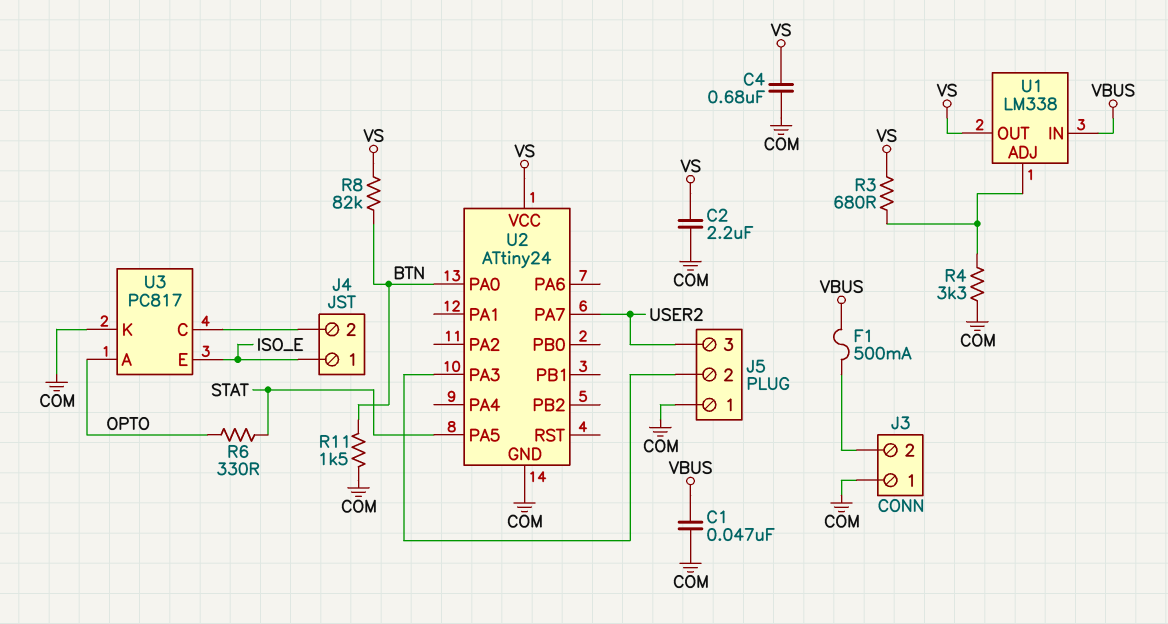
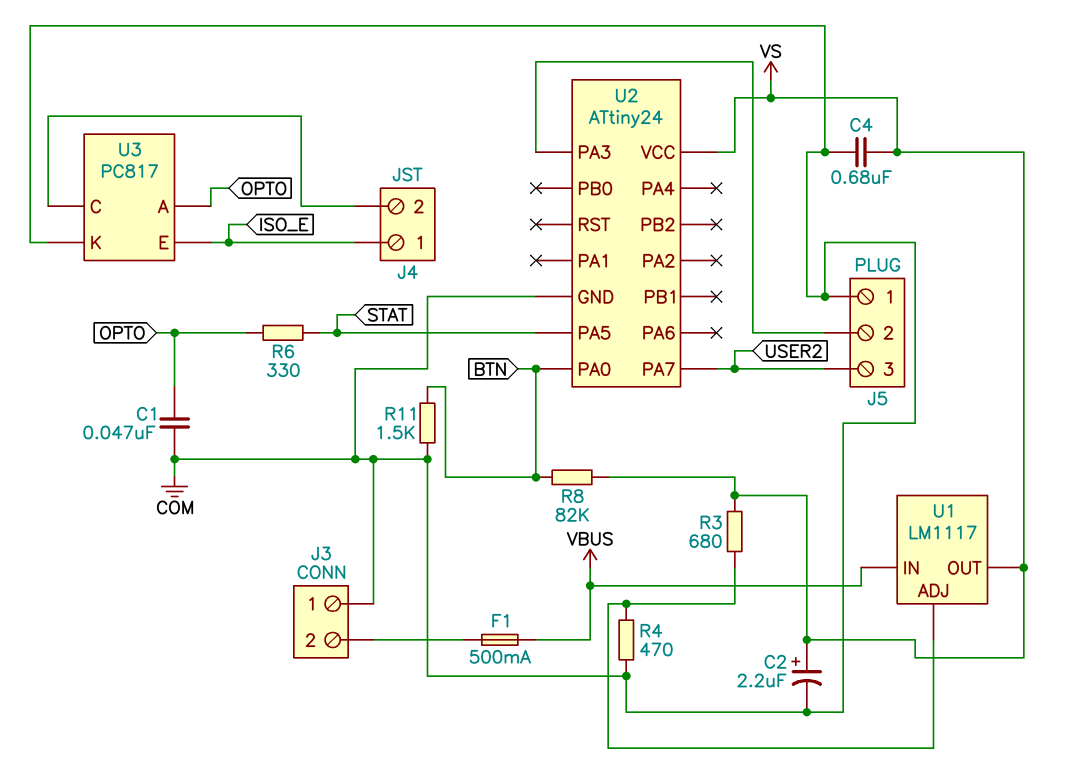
C1: 47nF (COM, VBUS) -> 47nF (COM, OPTO)
C2: 2.2uF (COM, VS) -> 2.2uF (plus VS, minus COM)
R4: 3.3k (COM, U1/ADJ) -> 470 (COM, U1/ADJ)
U1: LM338 -> LM1117

